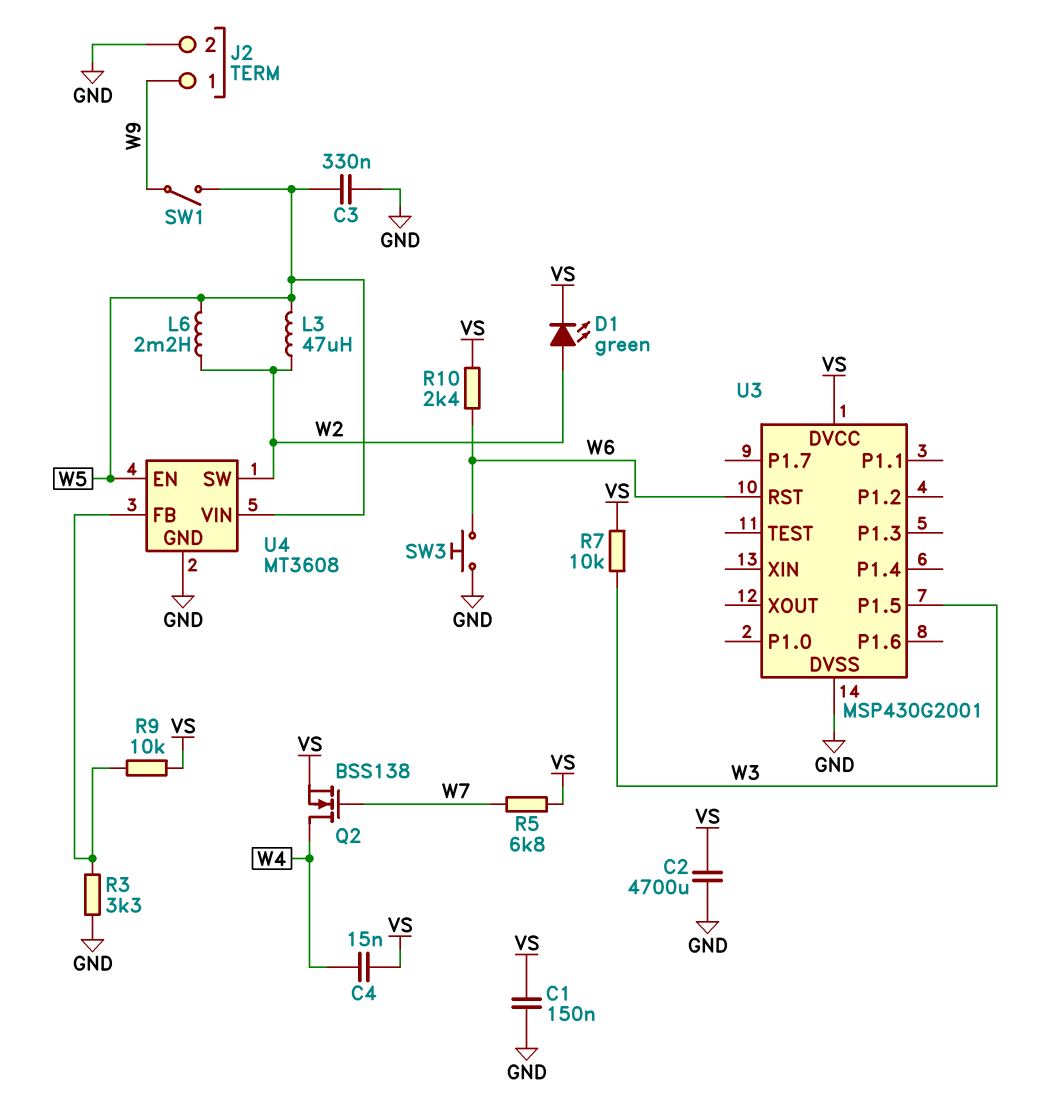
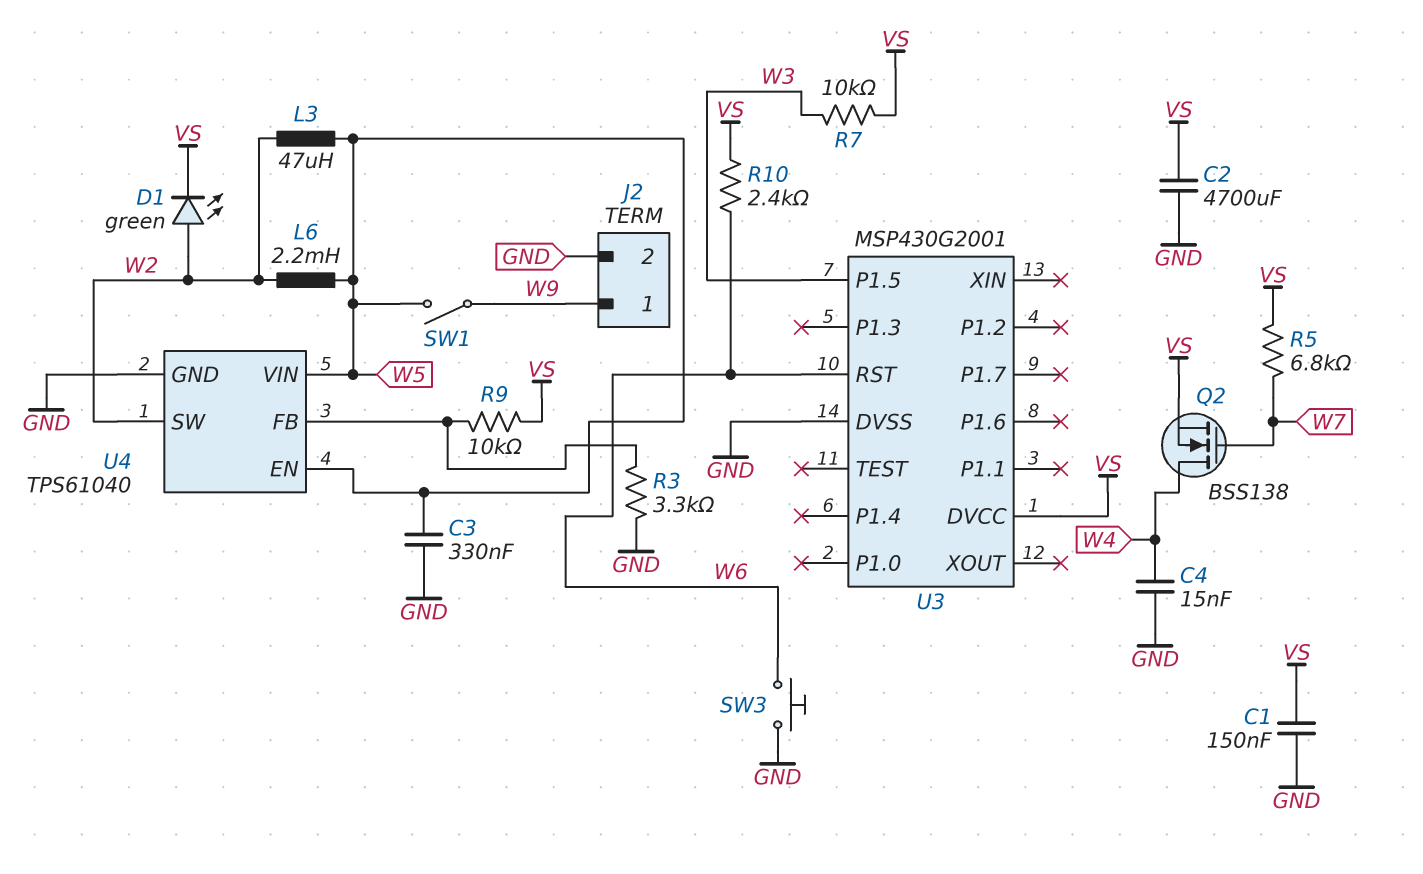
C4: 15nF (VS, W4) -> 15nF (GND, W4)
U4: MT3608 -> TPS61040

